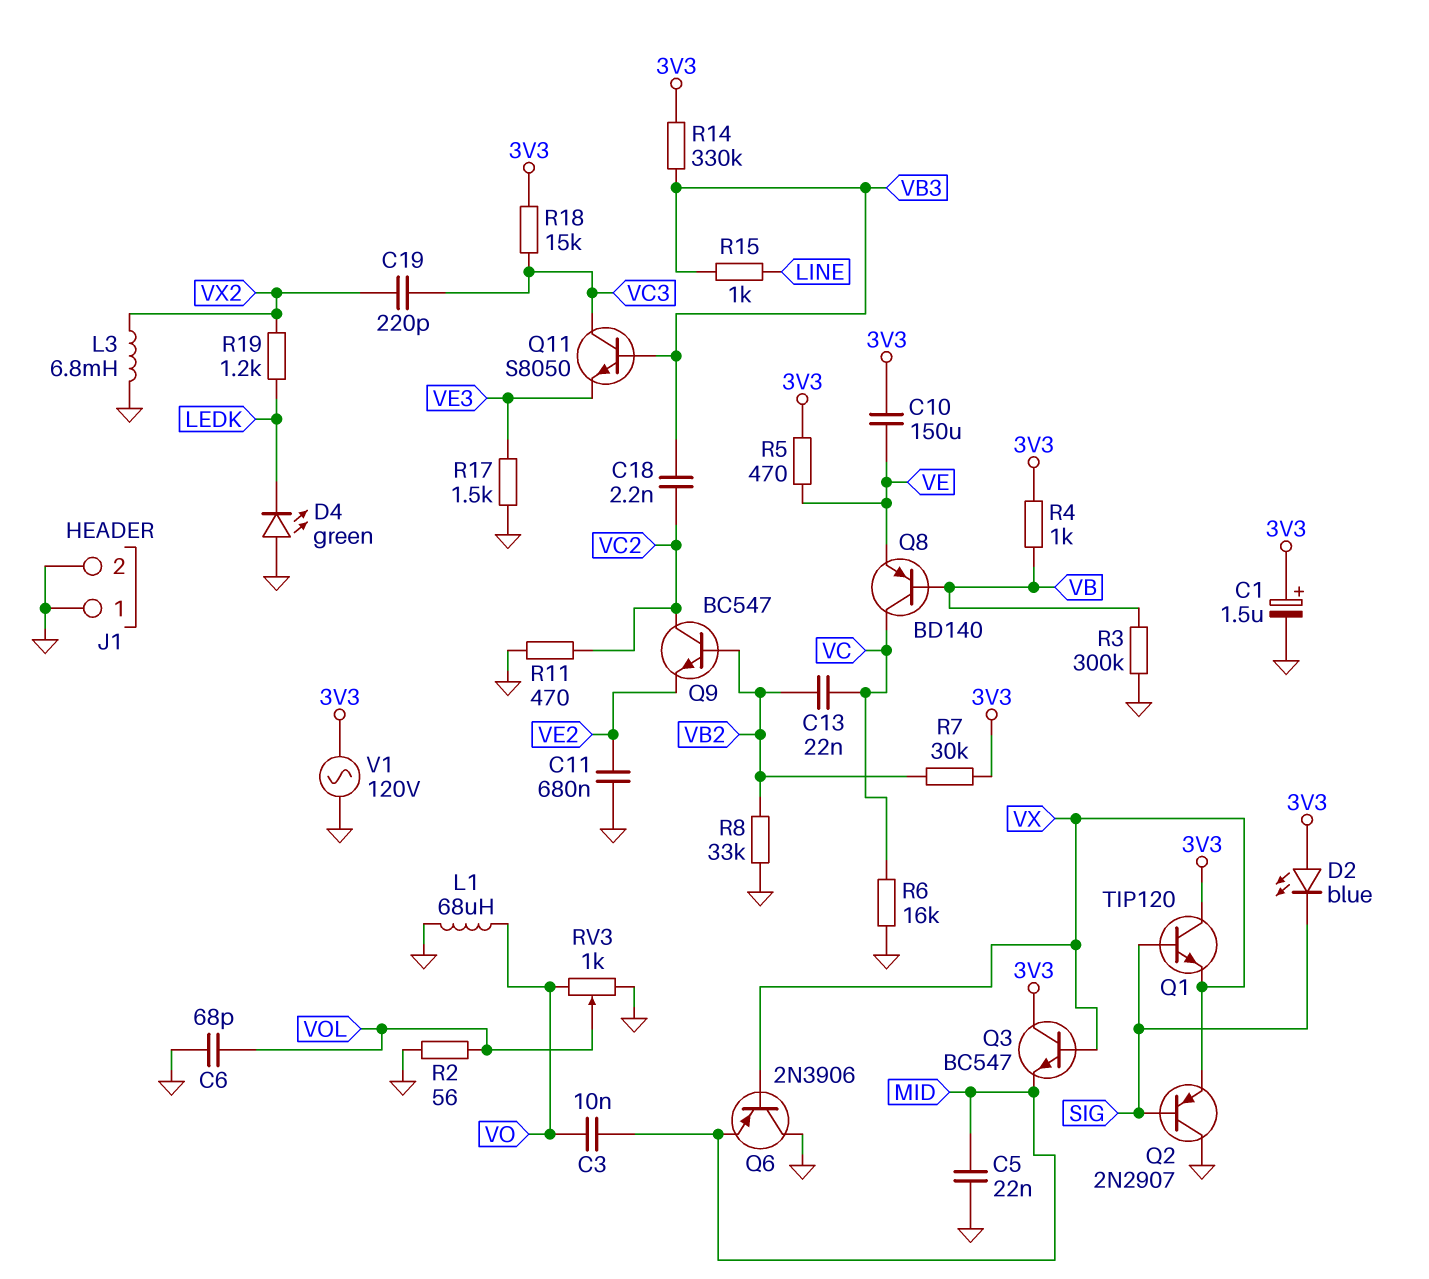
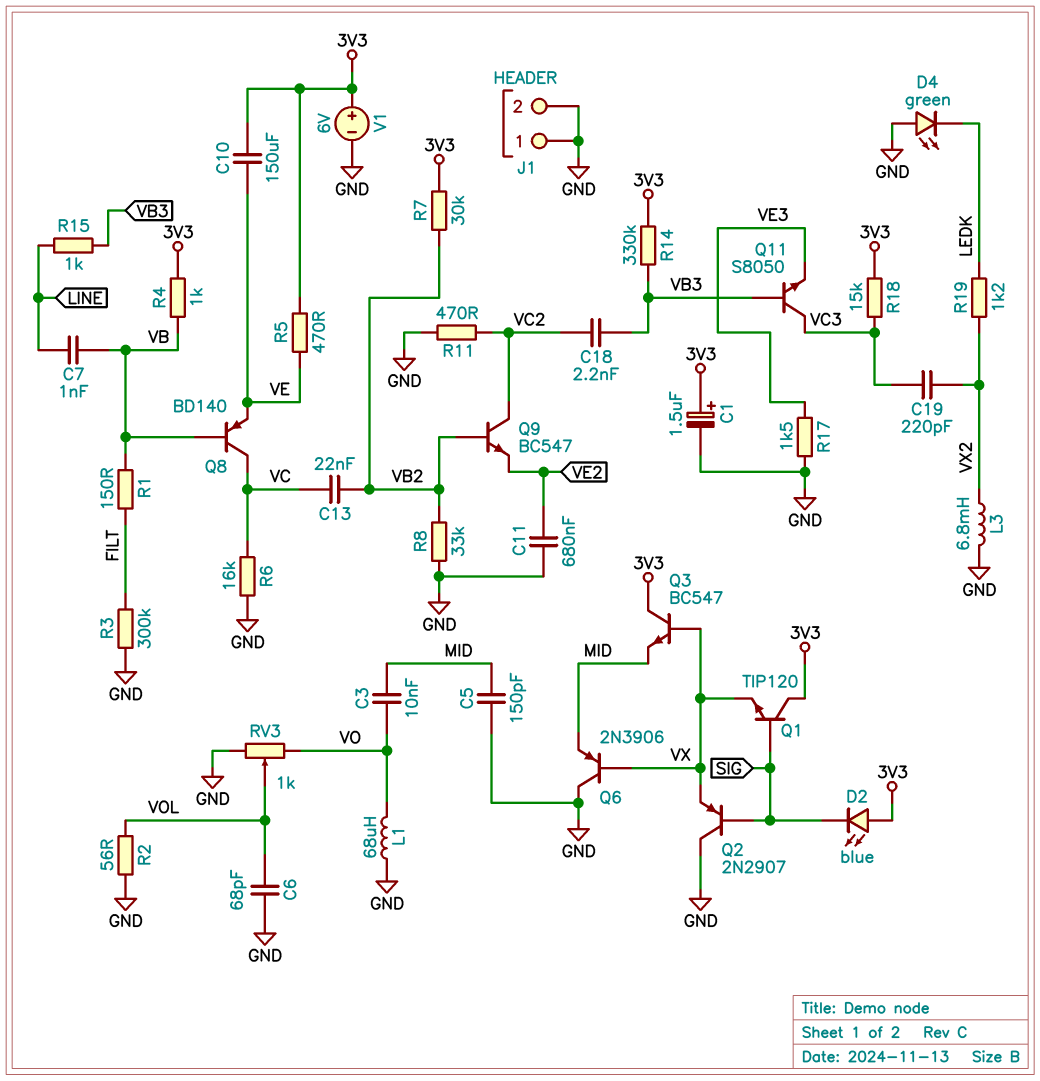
C5: 22nF (GND, MID) -> 150pF (GND, MID)
C7: none -> 1nF (LINE, VB)
R1: none -> 150 (FILT, VB)
R3: 300k (GND, VB) -> 300k (FILT, GND)
V1: AC 120V (3V3, GND) -> 6V (plus 3V3, minus GND)

